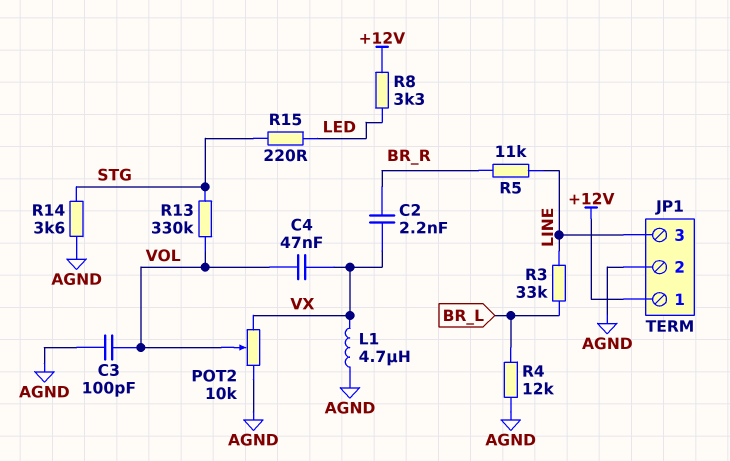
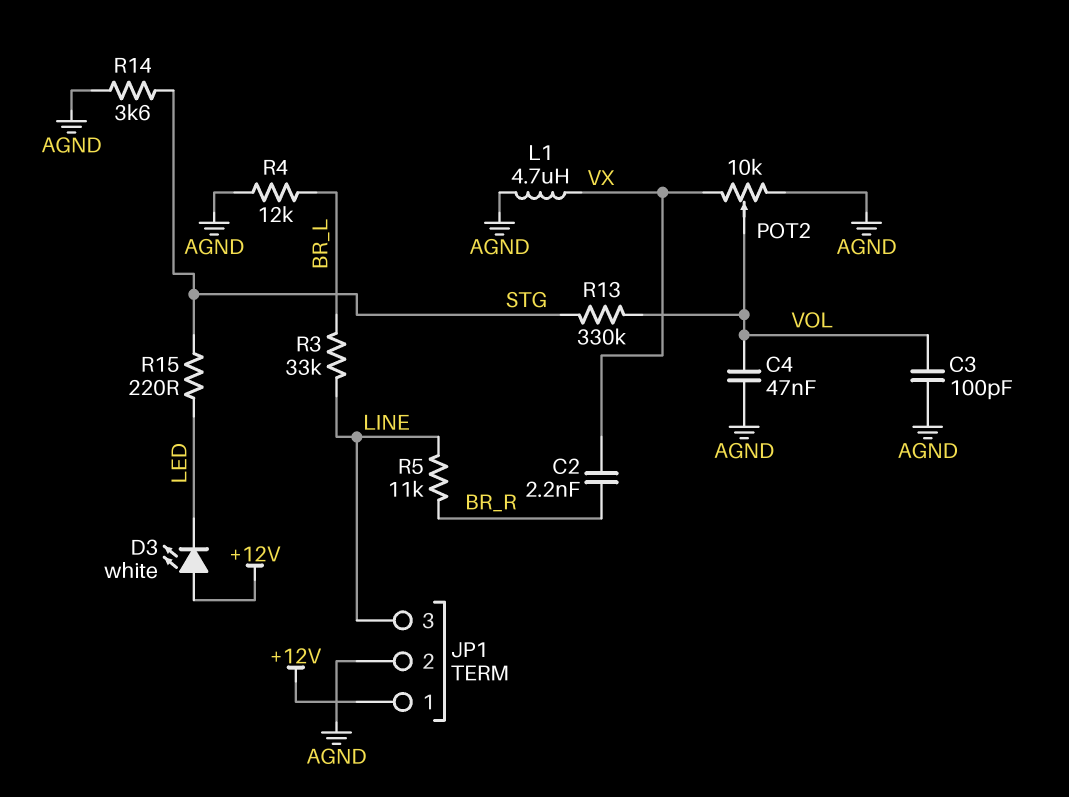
C4: 47nF (VOL, VX) -> 47nF (AGND, VOL)
D3: none -> LED white (A +12V, K LED)
R8: 3.3k (+12V, LED) -> none

